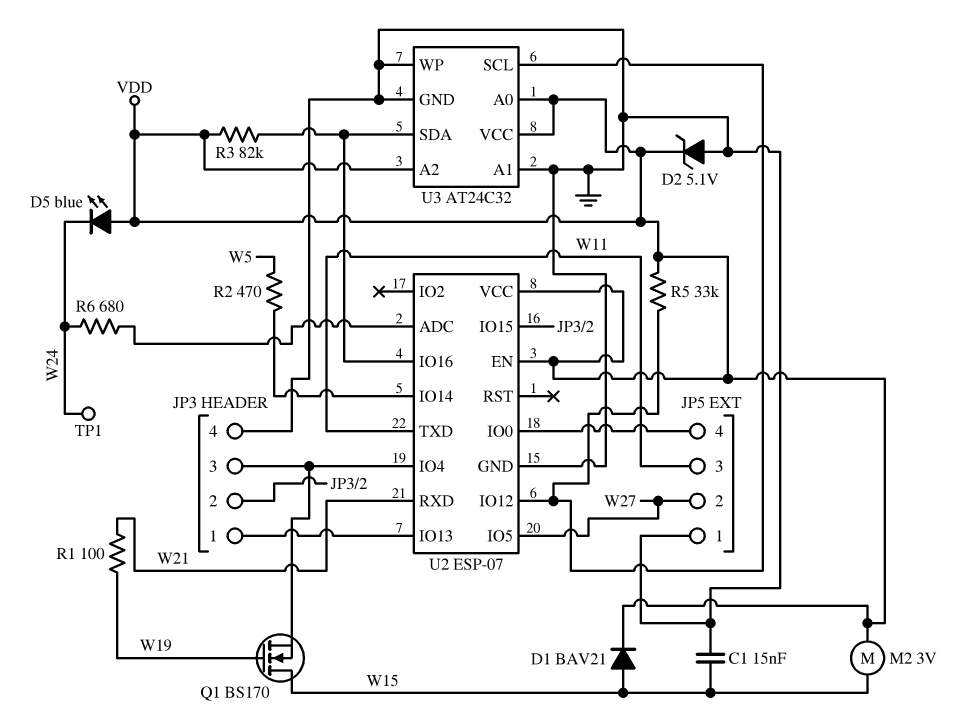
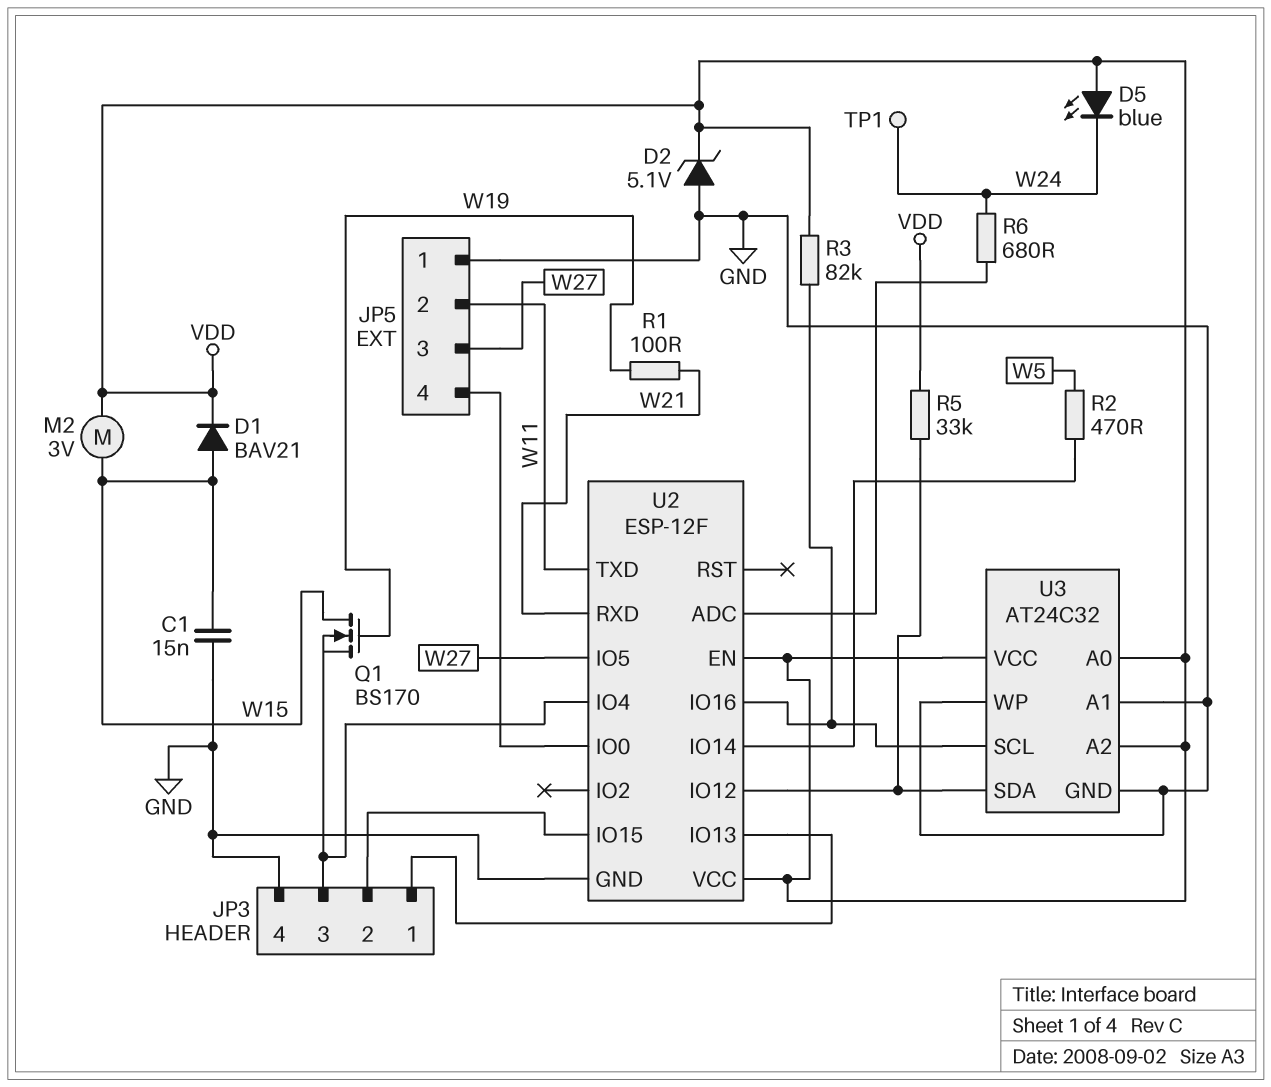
JP5 pin 2: W27 -> W11
JP5 pin 3: W11 -> W27
U2: ESP-07 -> ESP-12F
U3 pin SCL: U2/IO12 -> U2/IO16
U3 pin SDA: U2/IO16 -> U2/IO12

